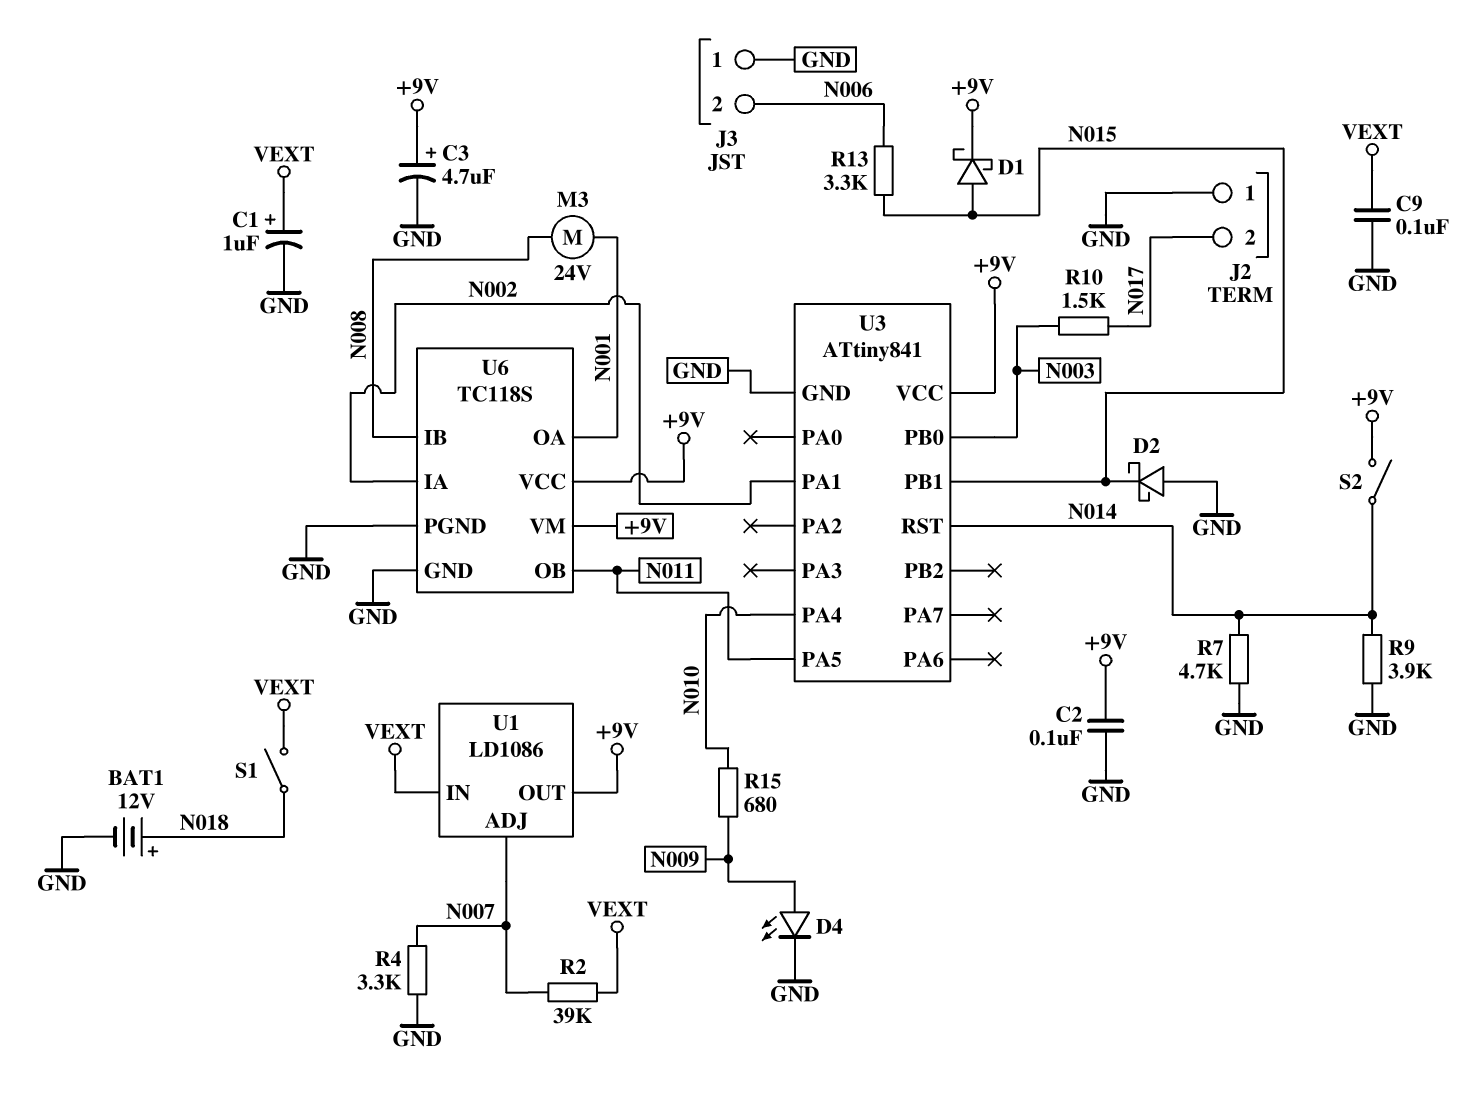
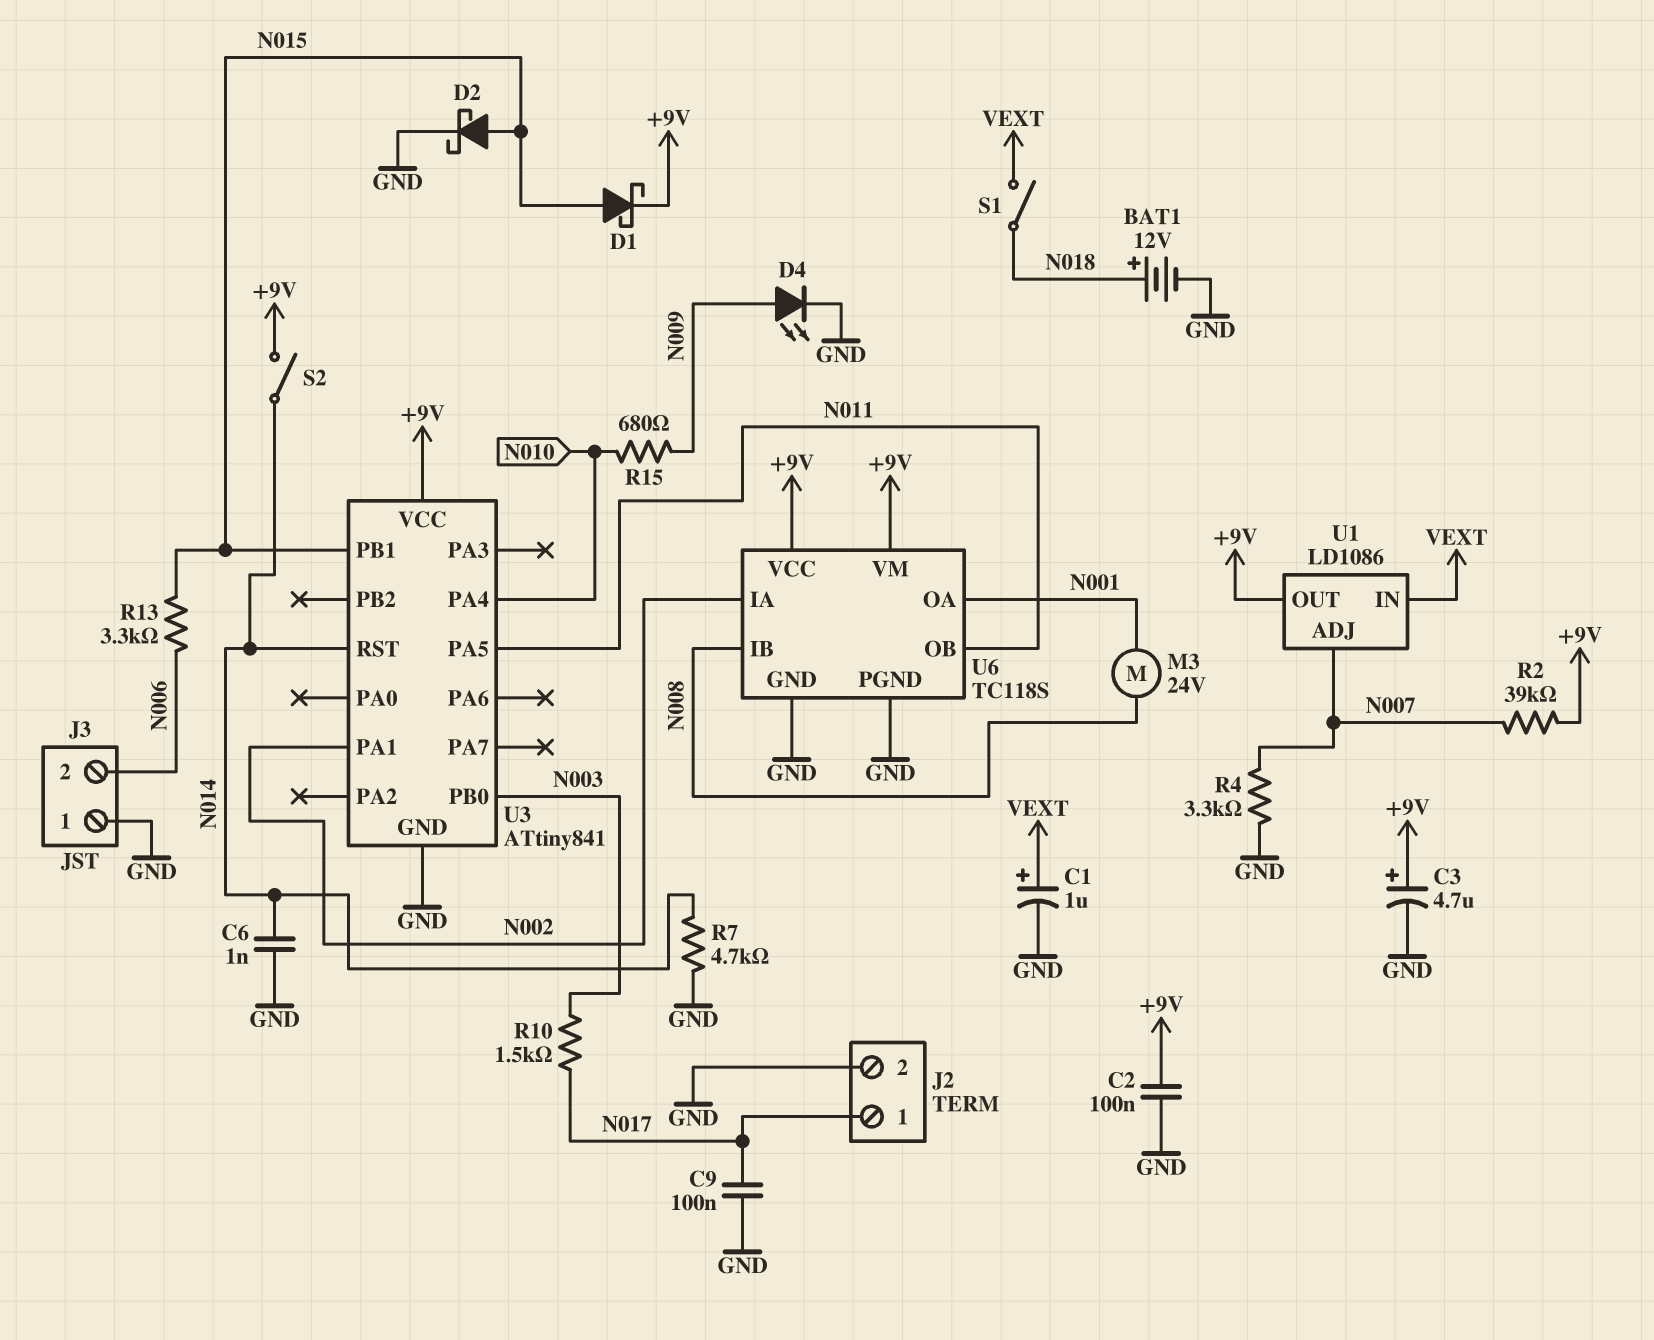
C6: none -> 1nF (GND, N014)
C9: 100nF (GND, VEXT) -> 100nF (GND, N017)
D2: schottky (A GND, K N015) -> schottky (A N015, K GND)
J2 pin 1: GND -> N017
J2 pin 2: N017 -> GND
R2: 39k (N007, VEXT) -> 39k (+9V, N007)
R9: 3.9k (GND, N014) -> none

